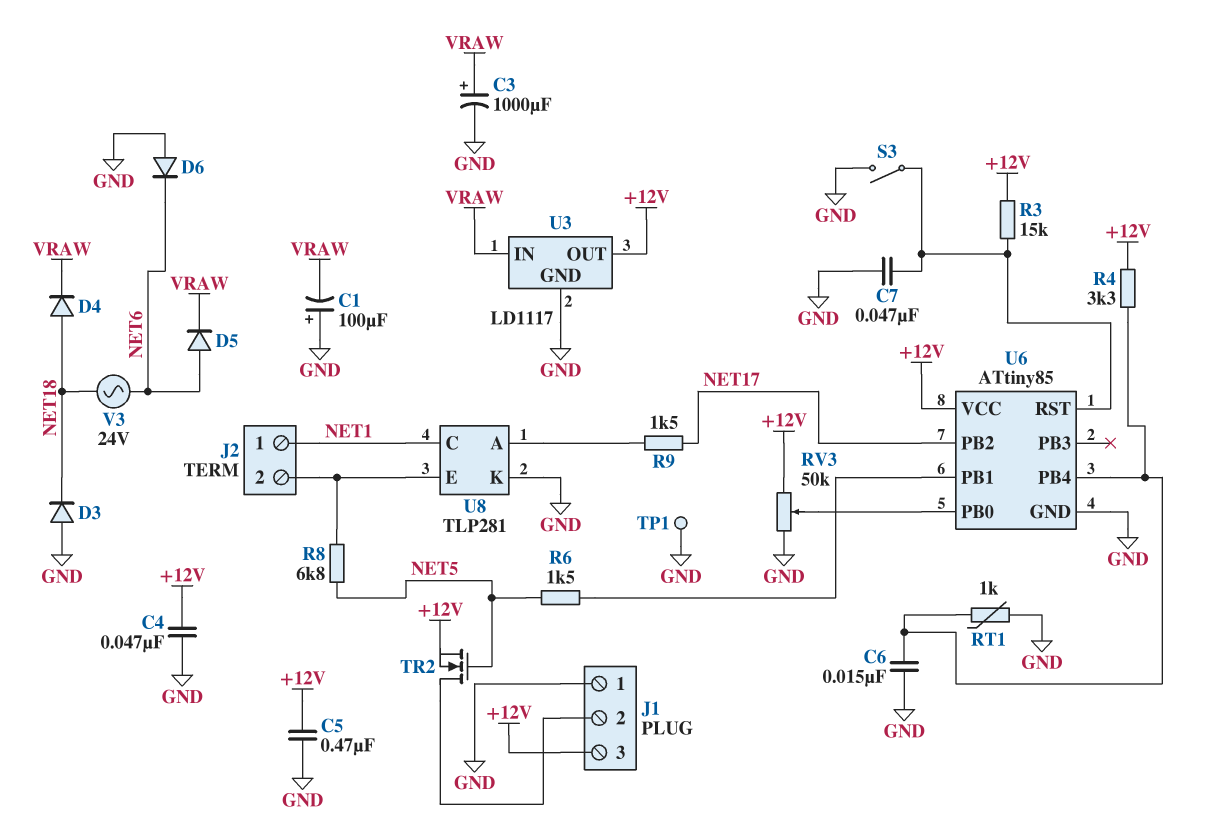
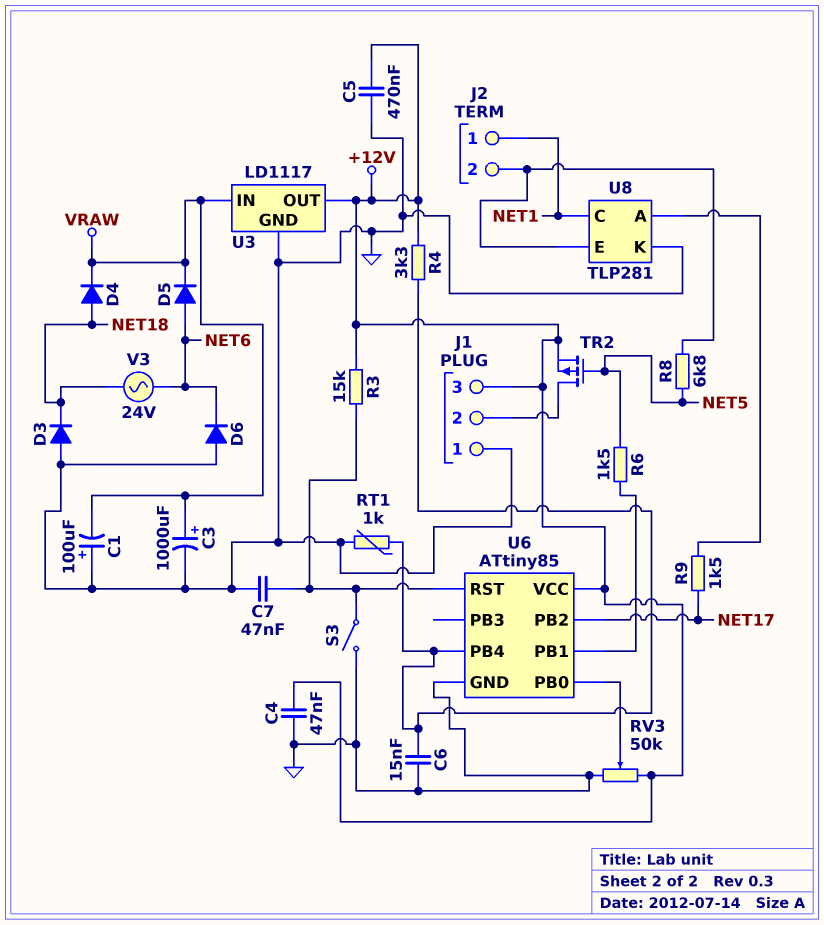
TP1: test point (GND) -> none
TR2: NMOS (G NET5, D J1/2, S +12V) -> PMOS (G NET5, D J1/2, S +12V)

